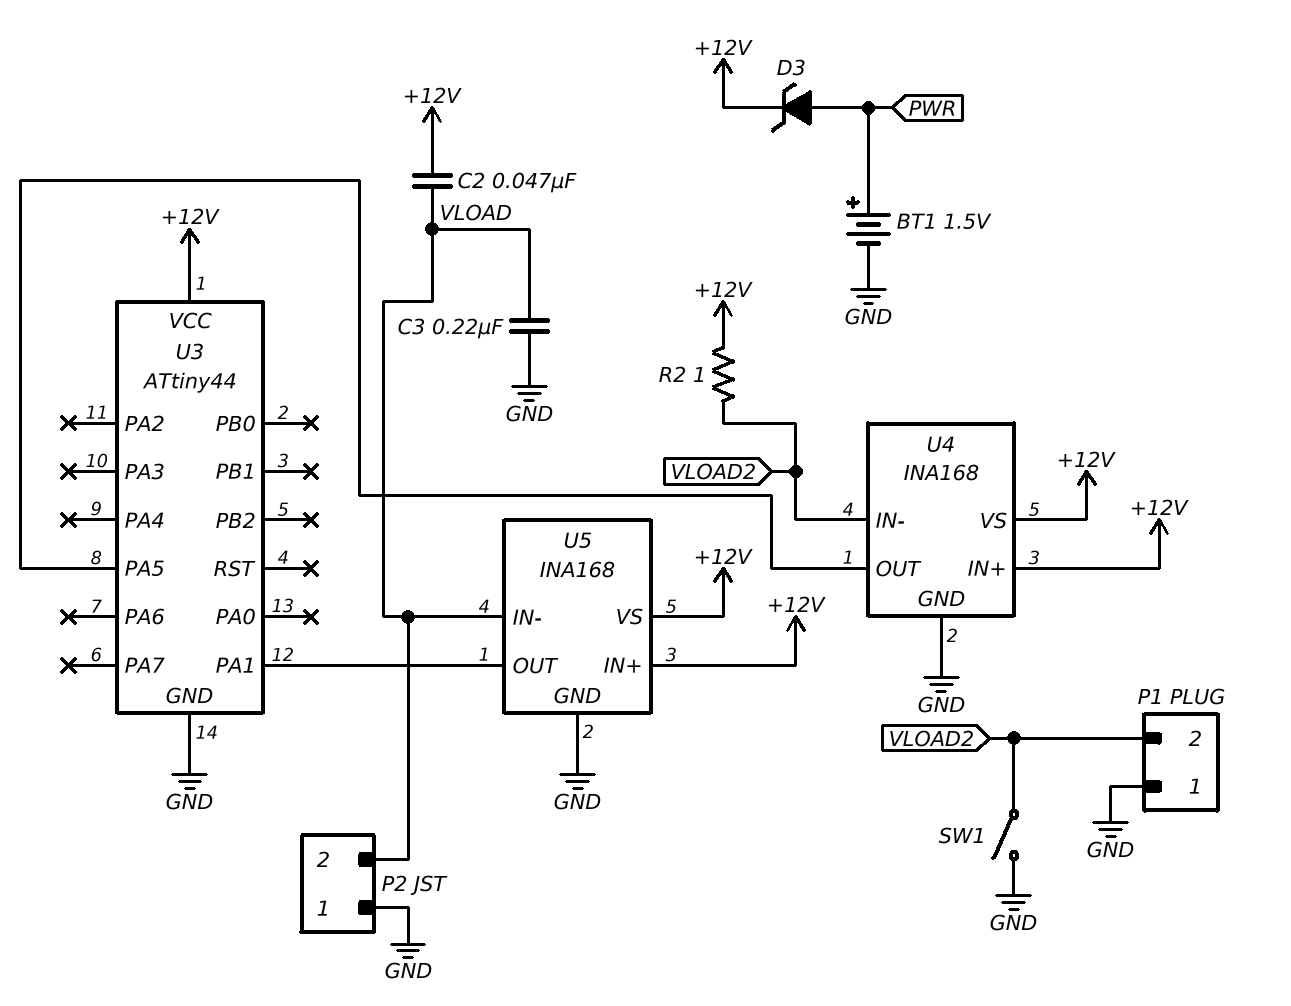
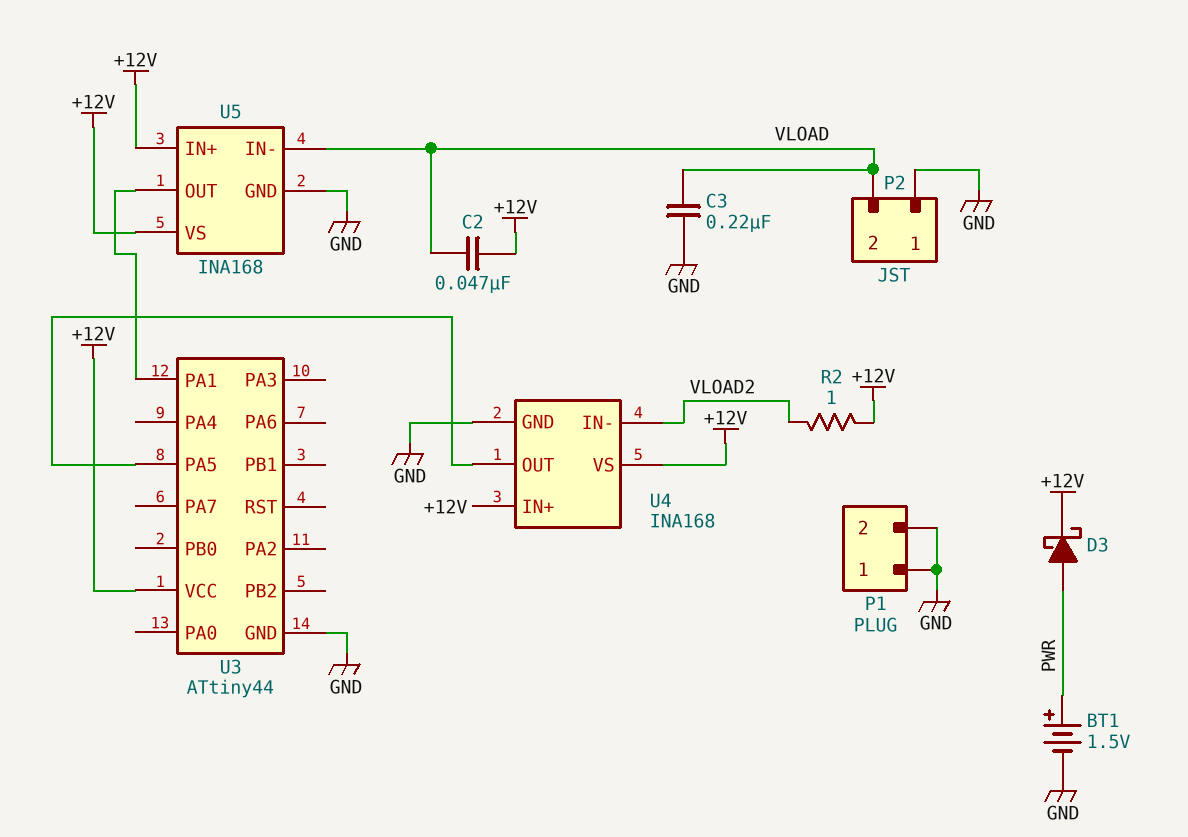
D3: zener (A PWR, K +12V) -> schottky (A PWR, K +12V)
P1 pin 2: VLOAD2 -> GND
SW1: switch (GND, VLOAD2) -> none

